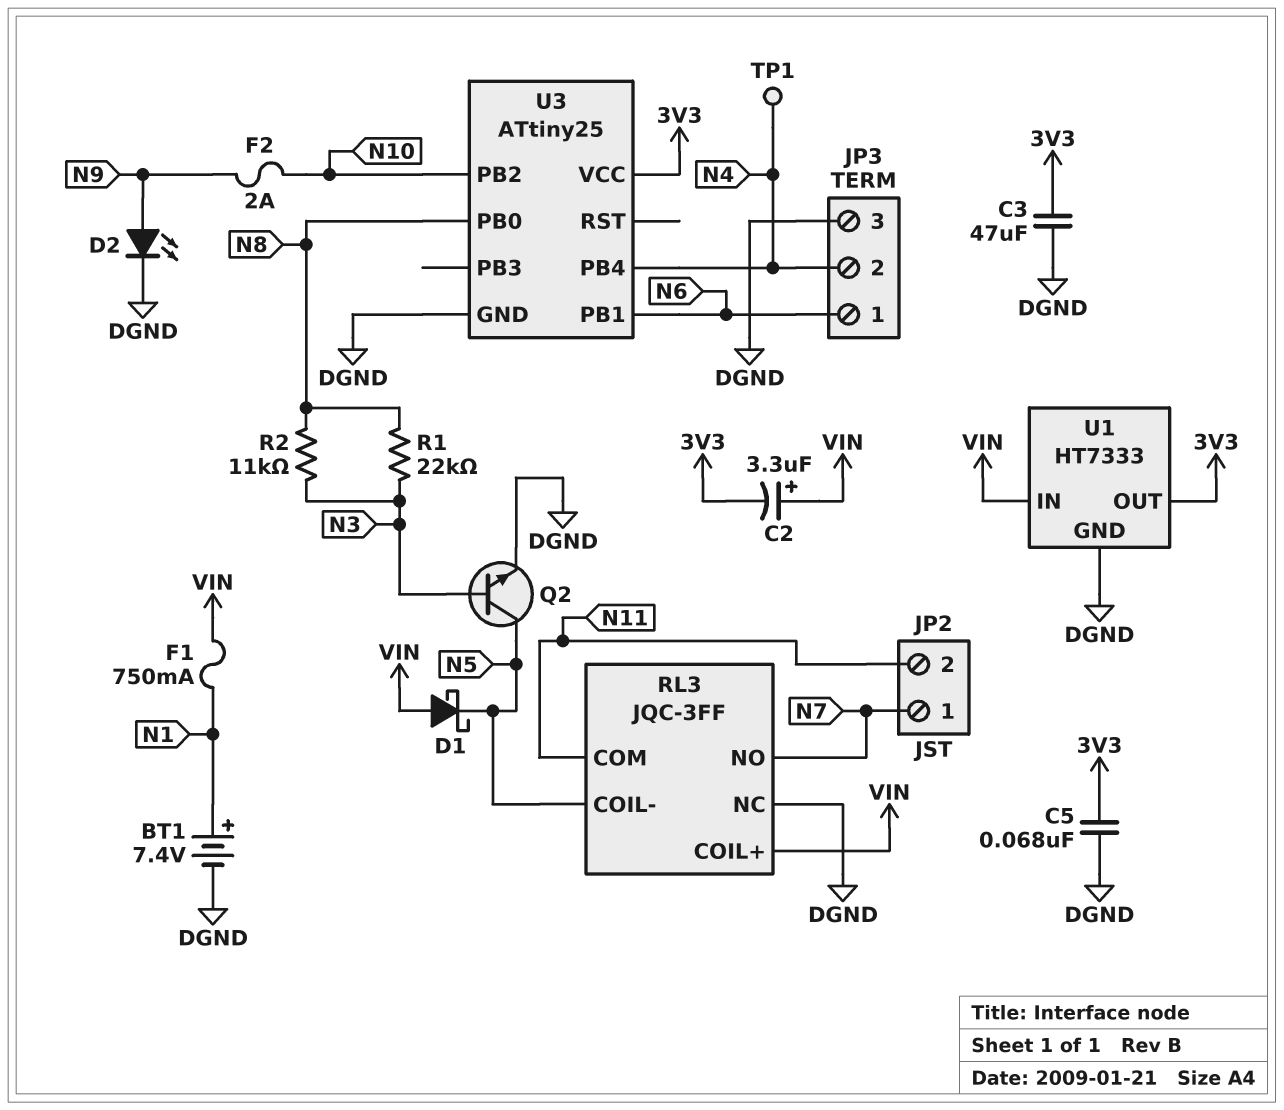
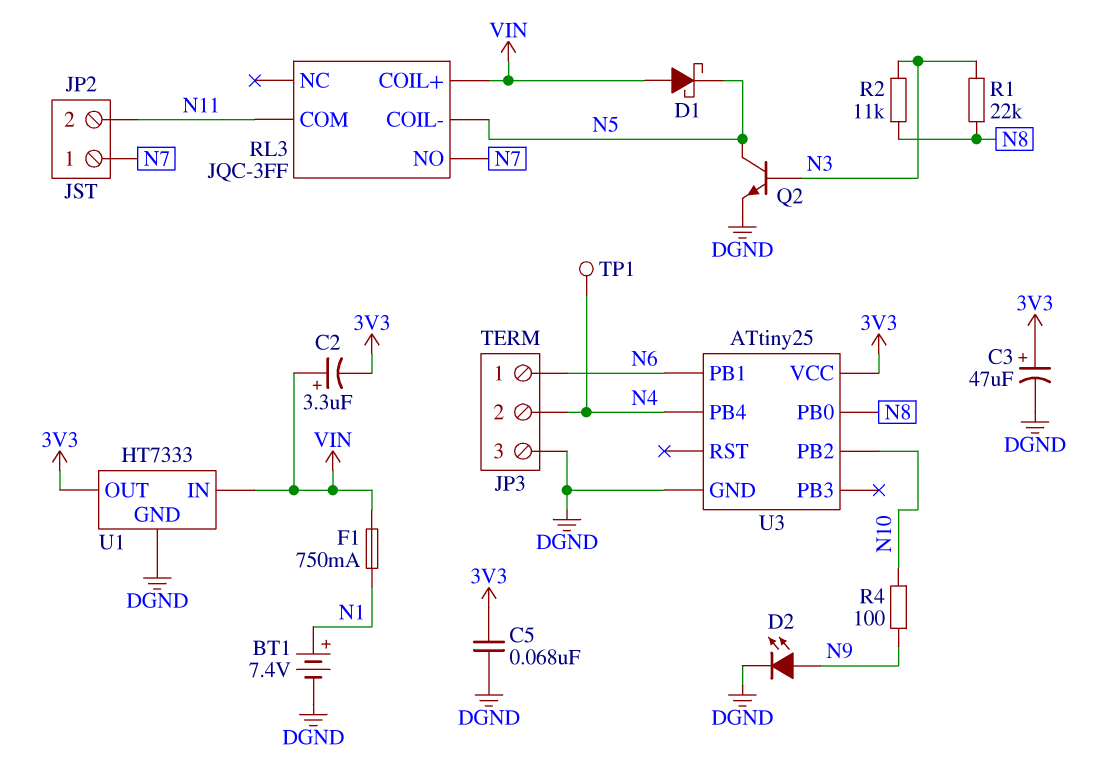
C3: 47uF (3V3, DGND) -> 47uF (plus 3V3, minus DGND)
F2: 2A (N9, N10) -> none
R4: none -> 100 (N9, N10)
RL3 pin NC: DGND -> none

